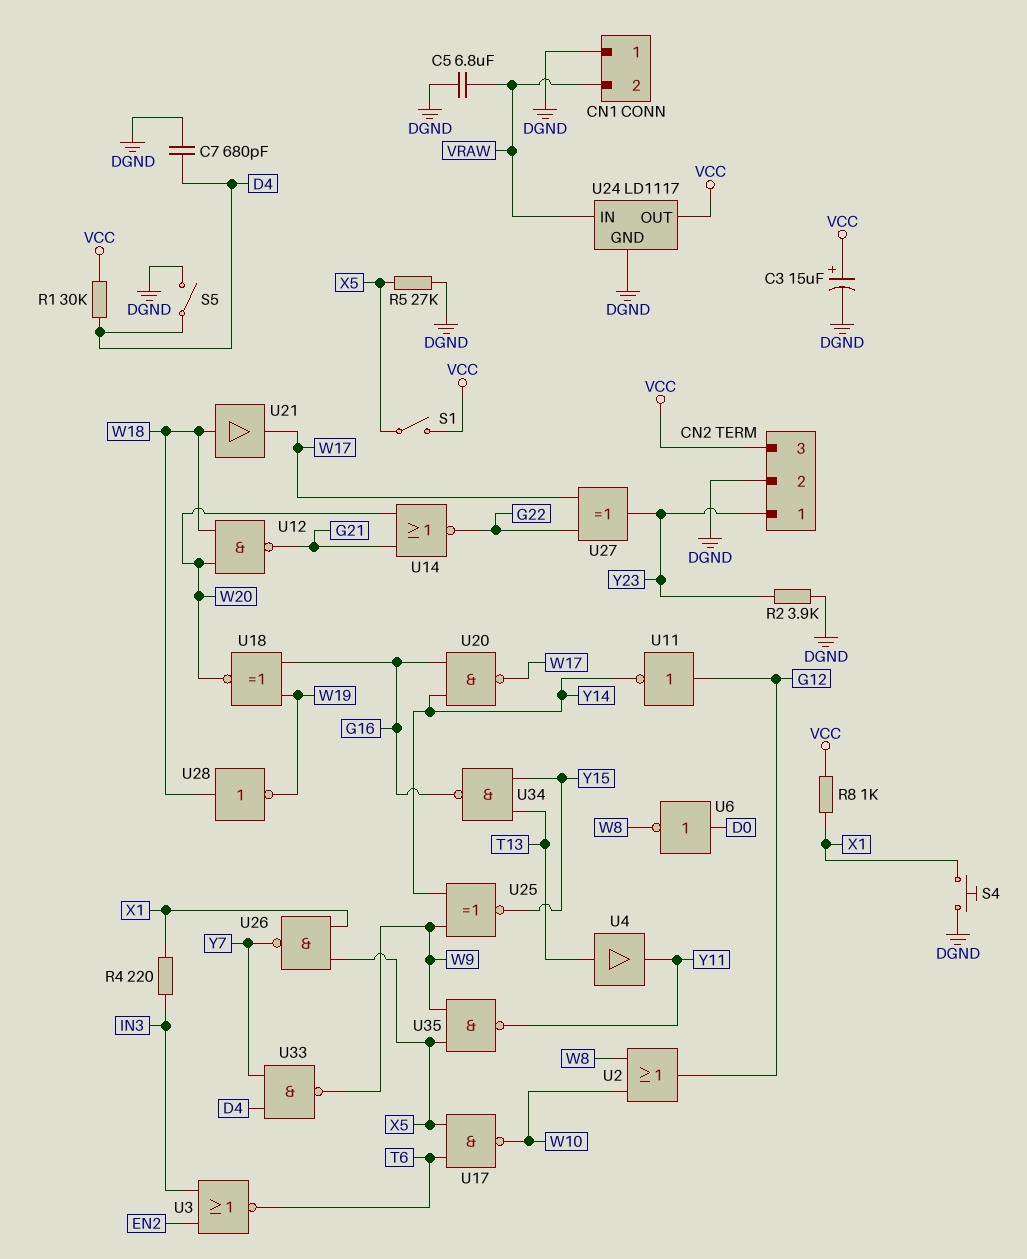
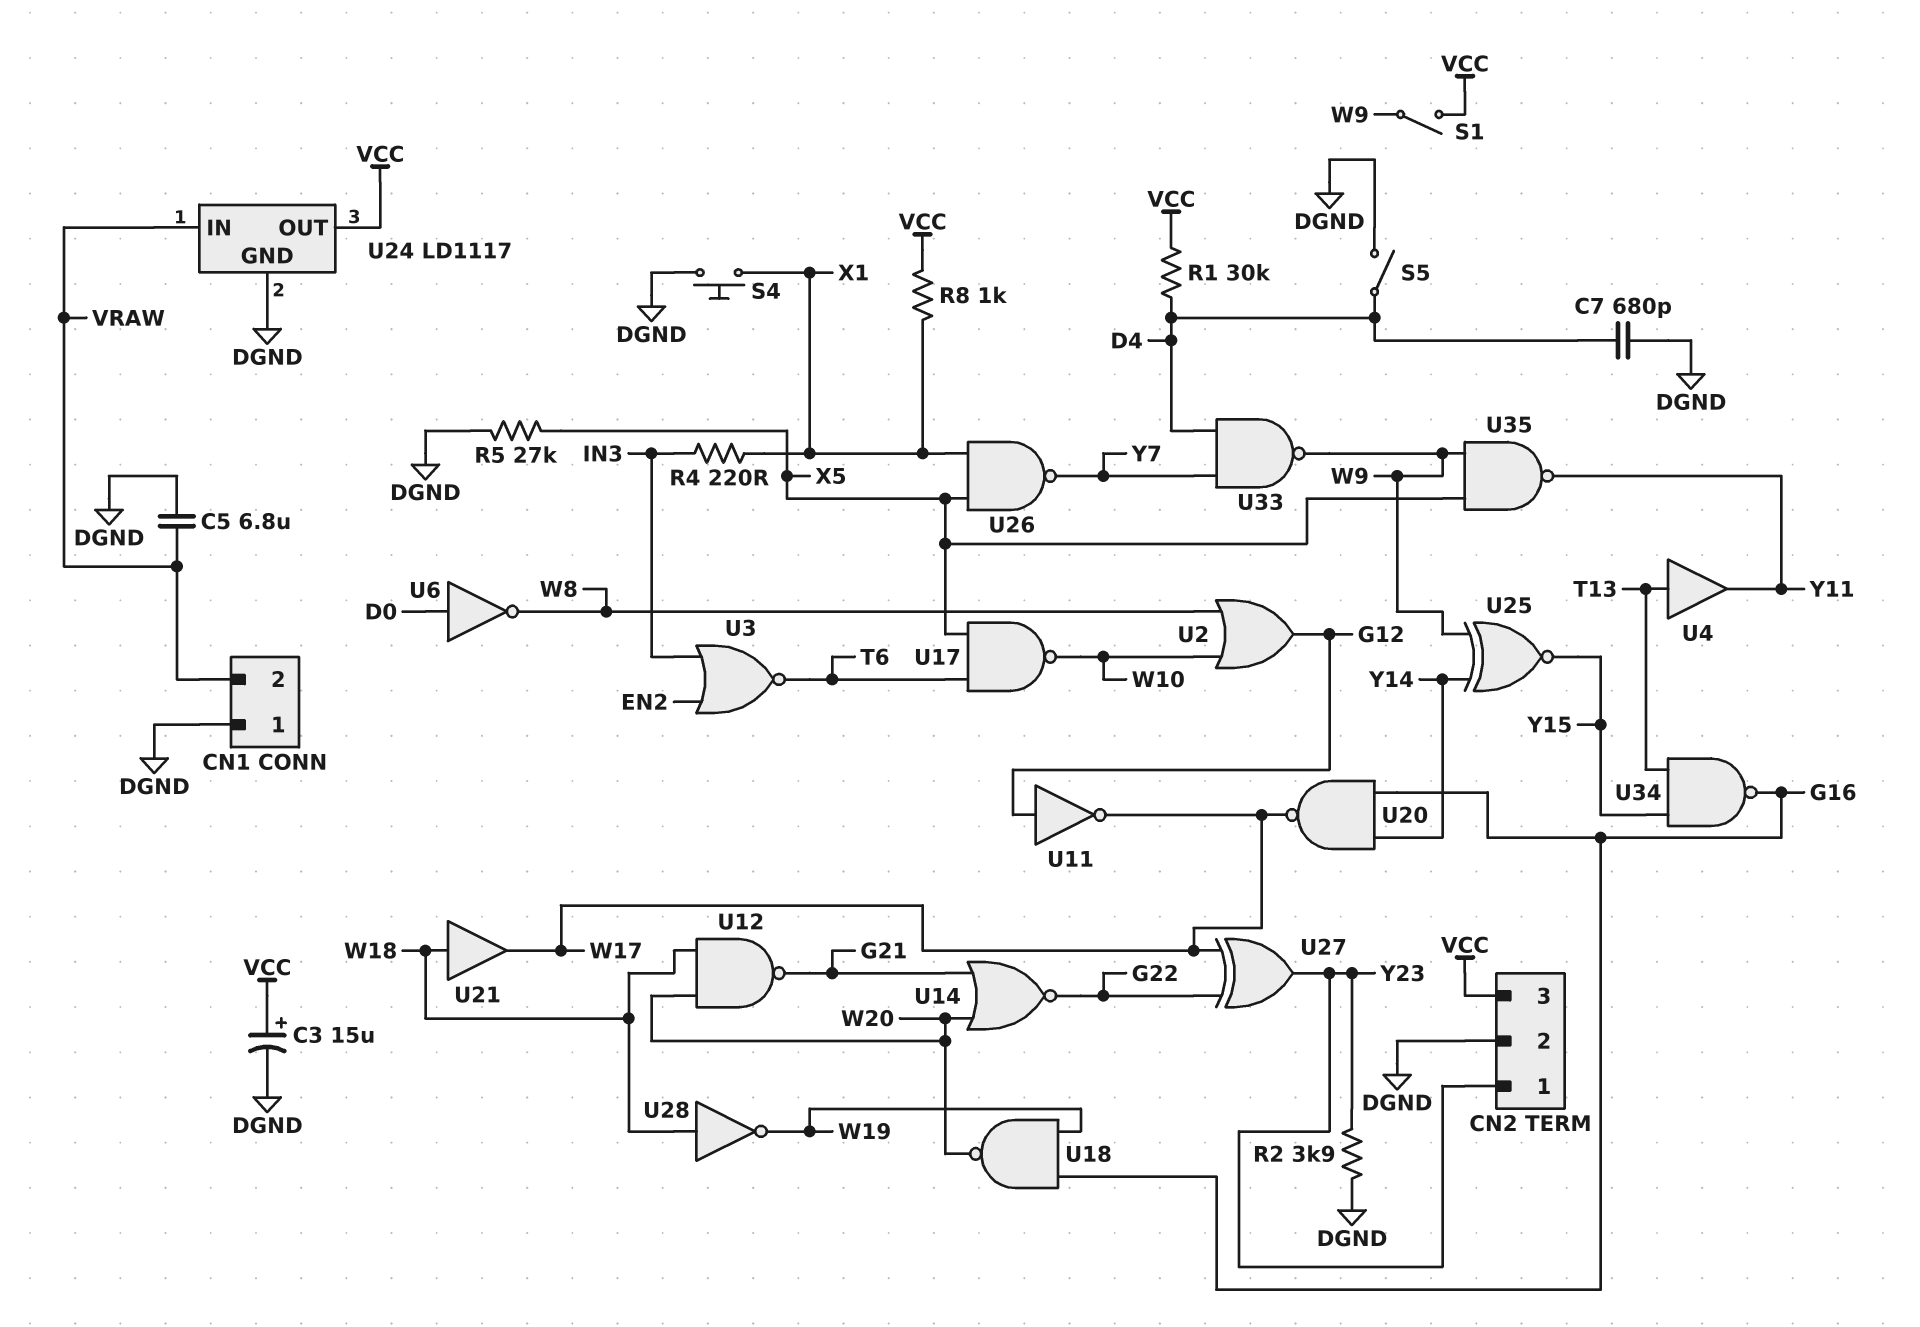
S1: switch (VCC, X5) -> switch (VCC, W9)
U11: NOT (in G12, out Y14) -> NOT (in G12, out W17)
U18: XNOR (in G16, in W19, out W20) -> NAND (in G16, in W19, out W20)

